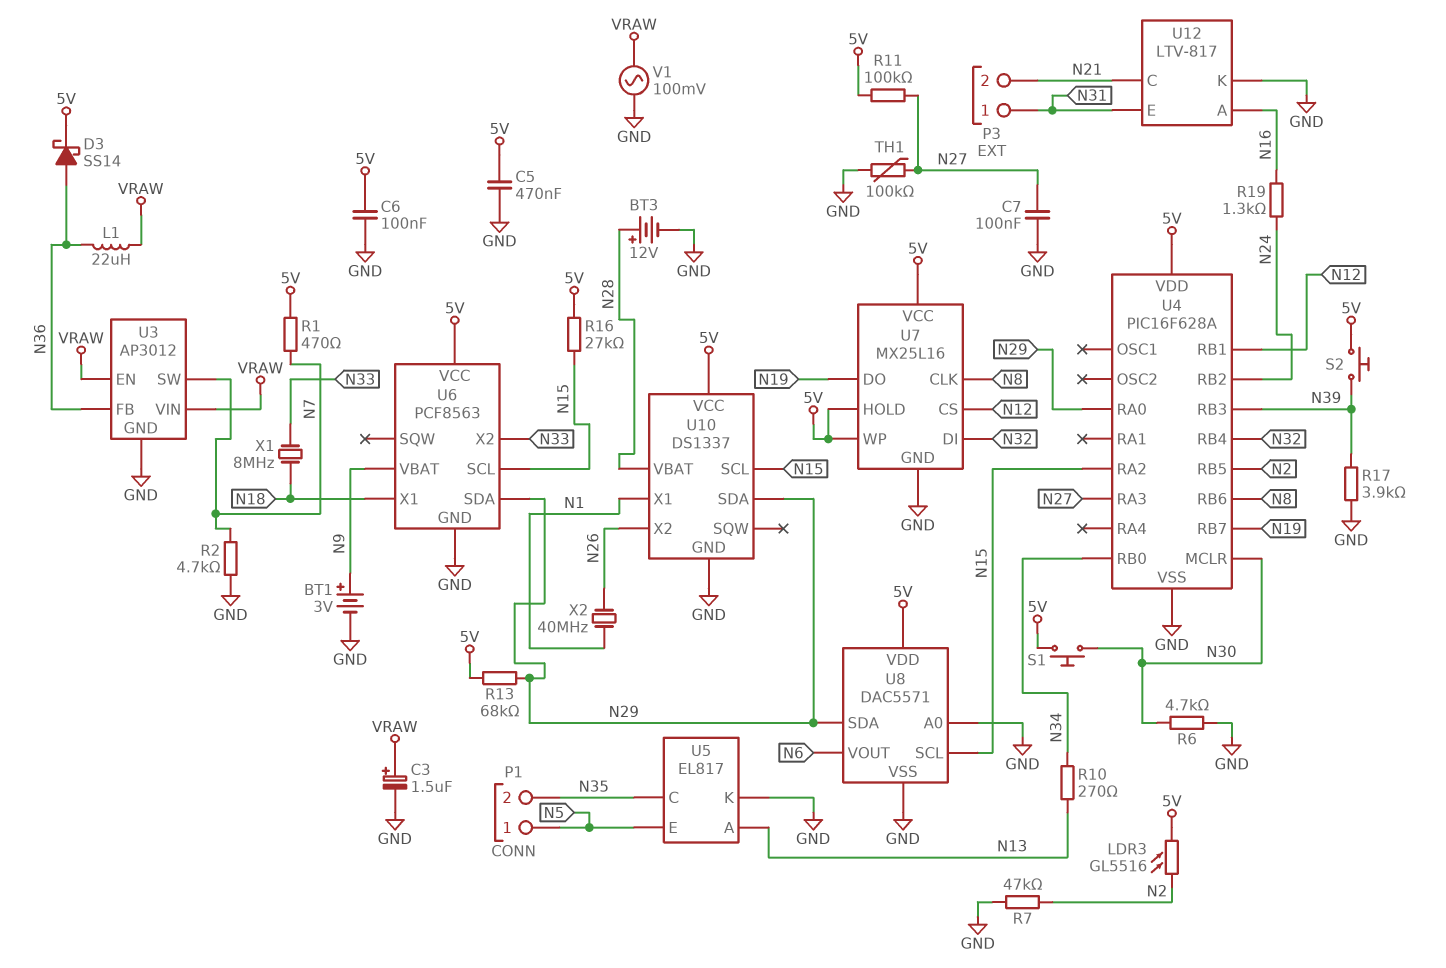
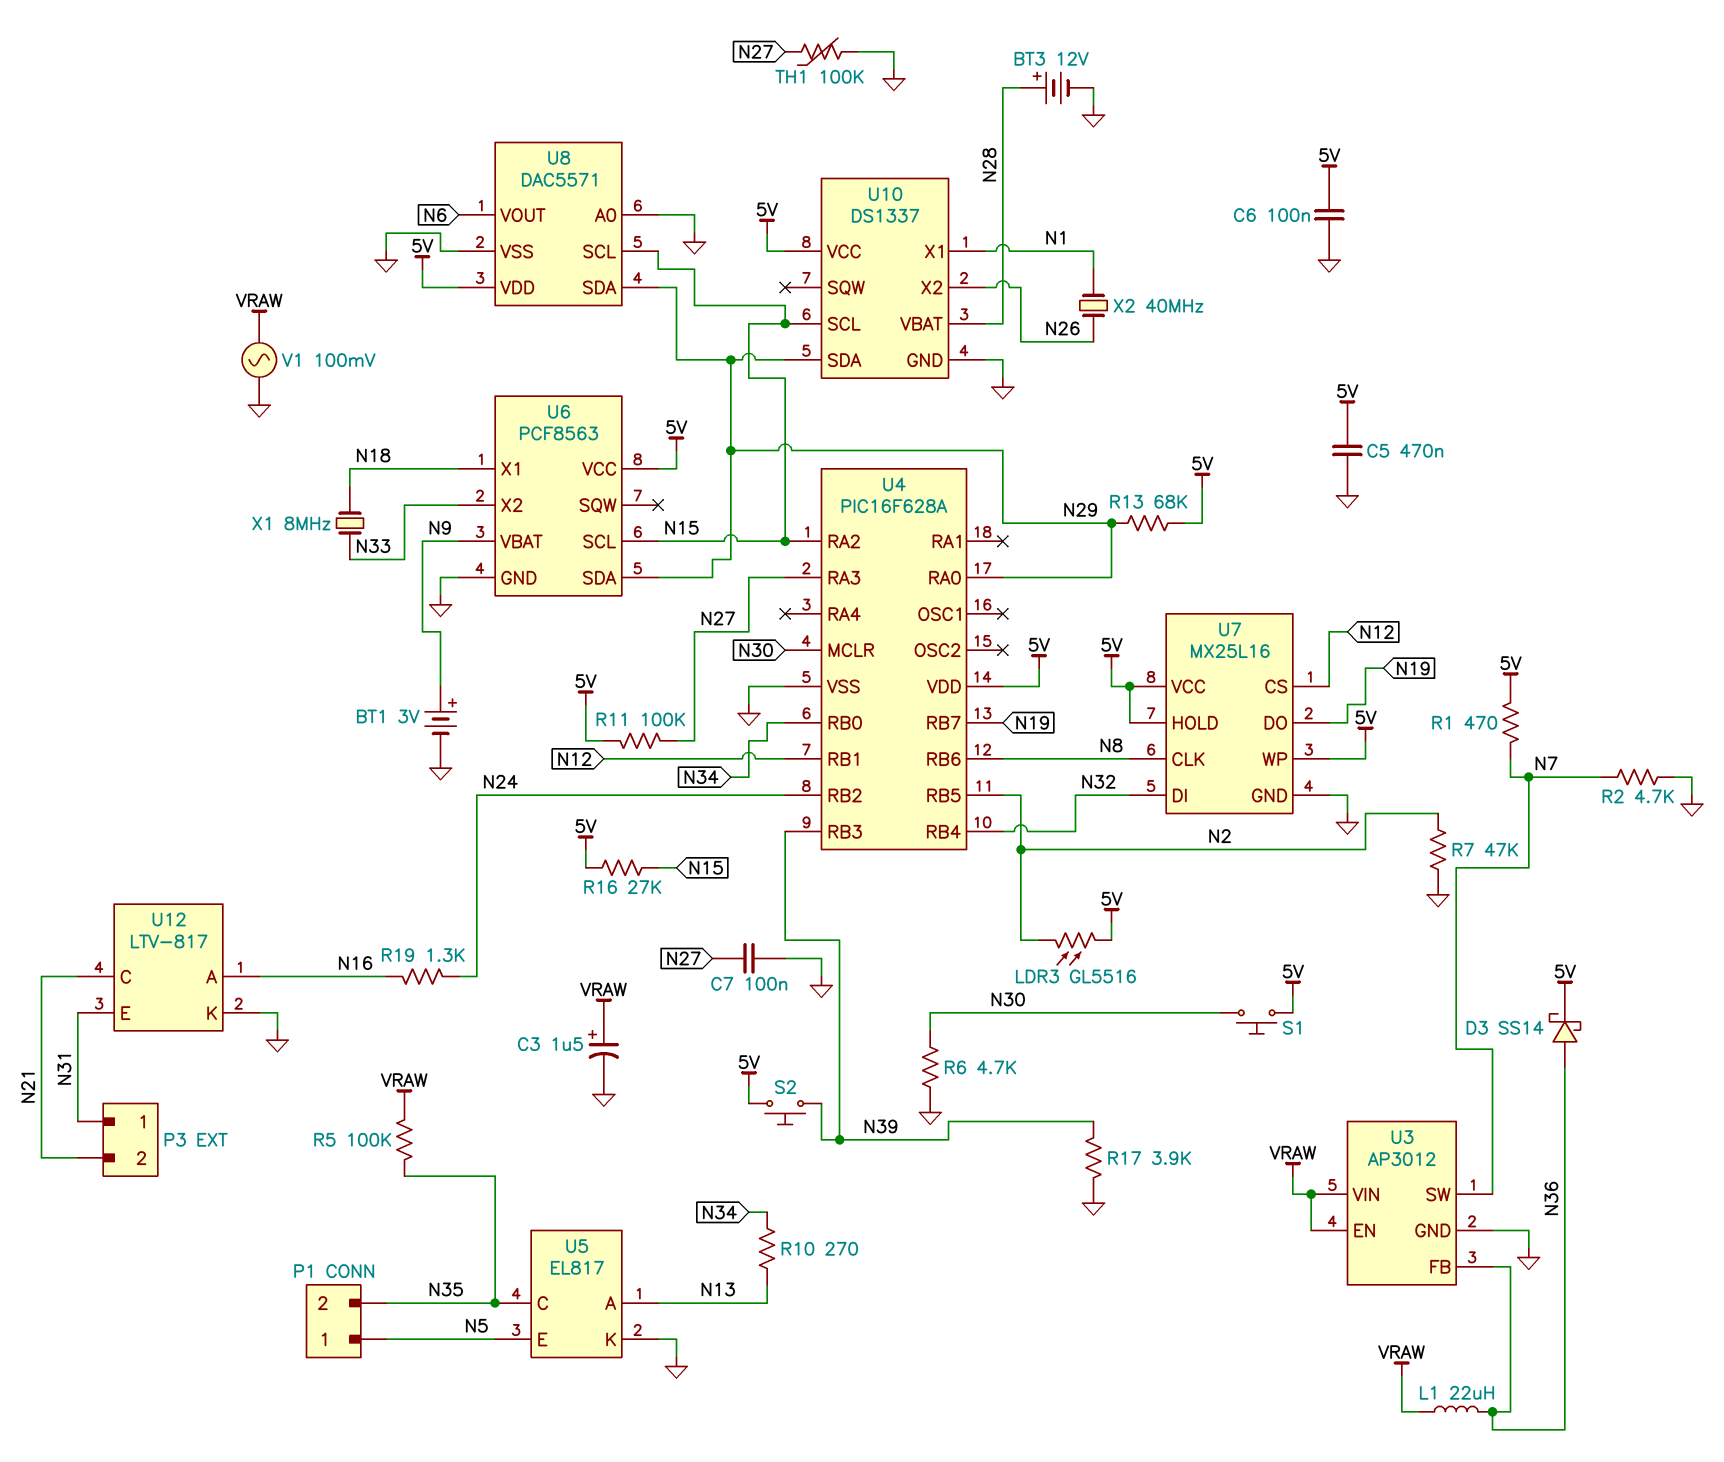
R5: none -> 100k (N35, VRAW)

